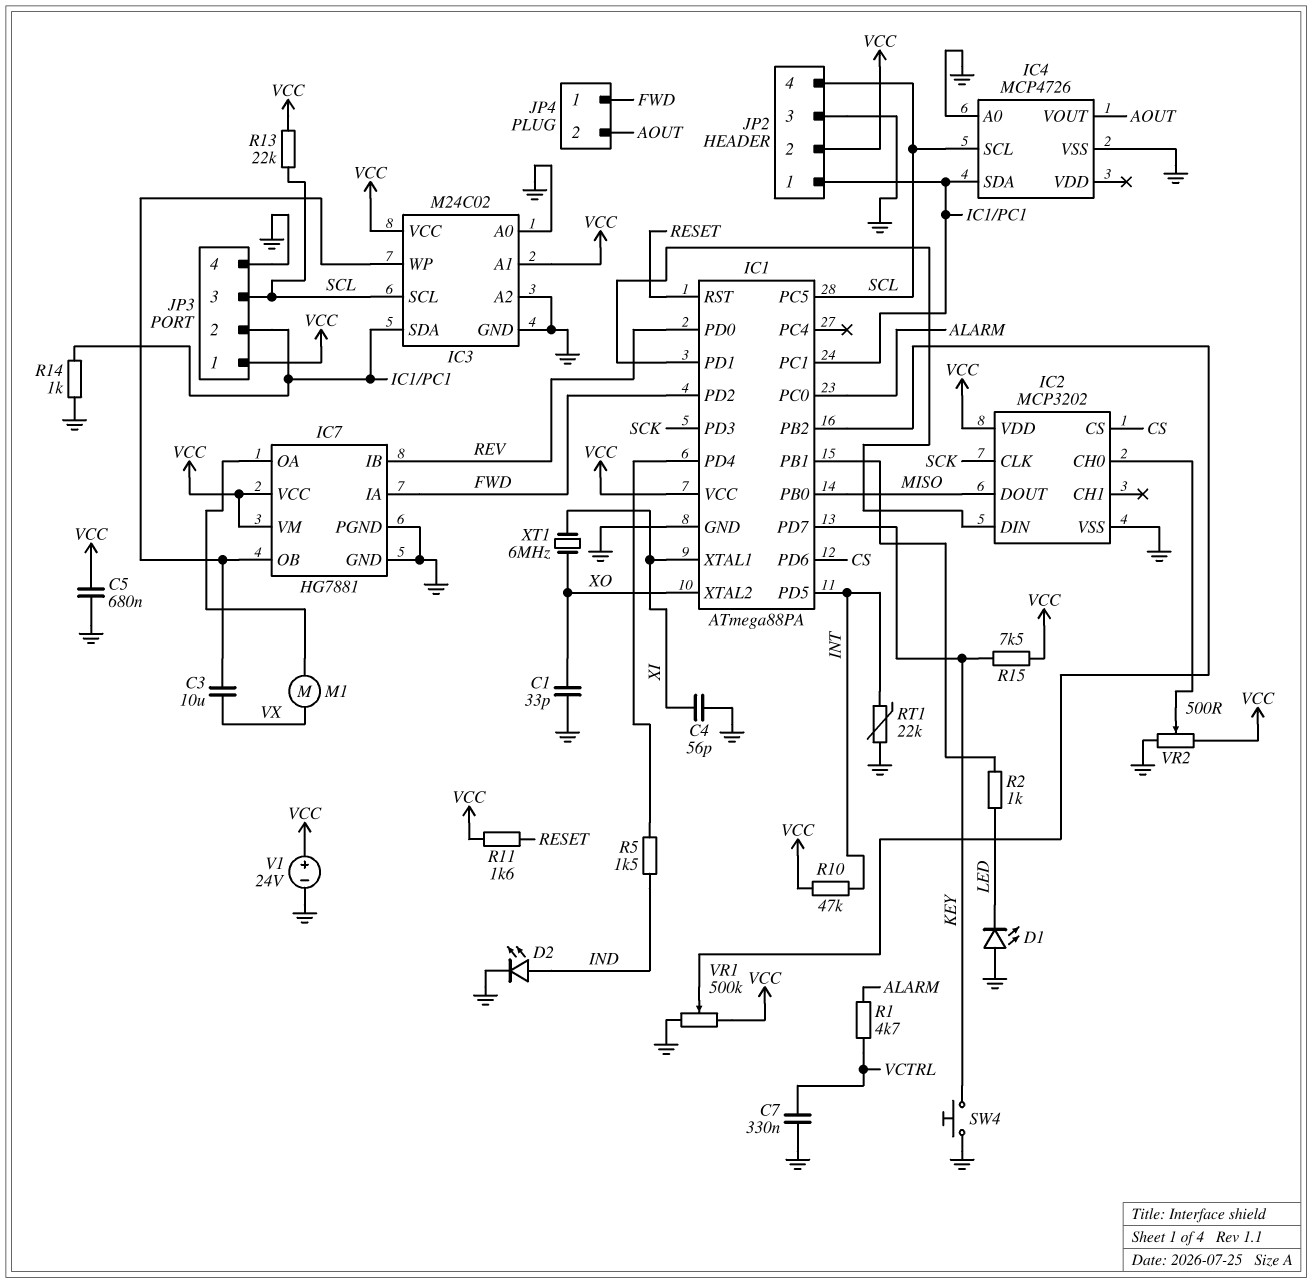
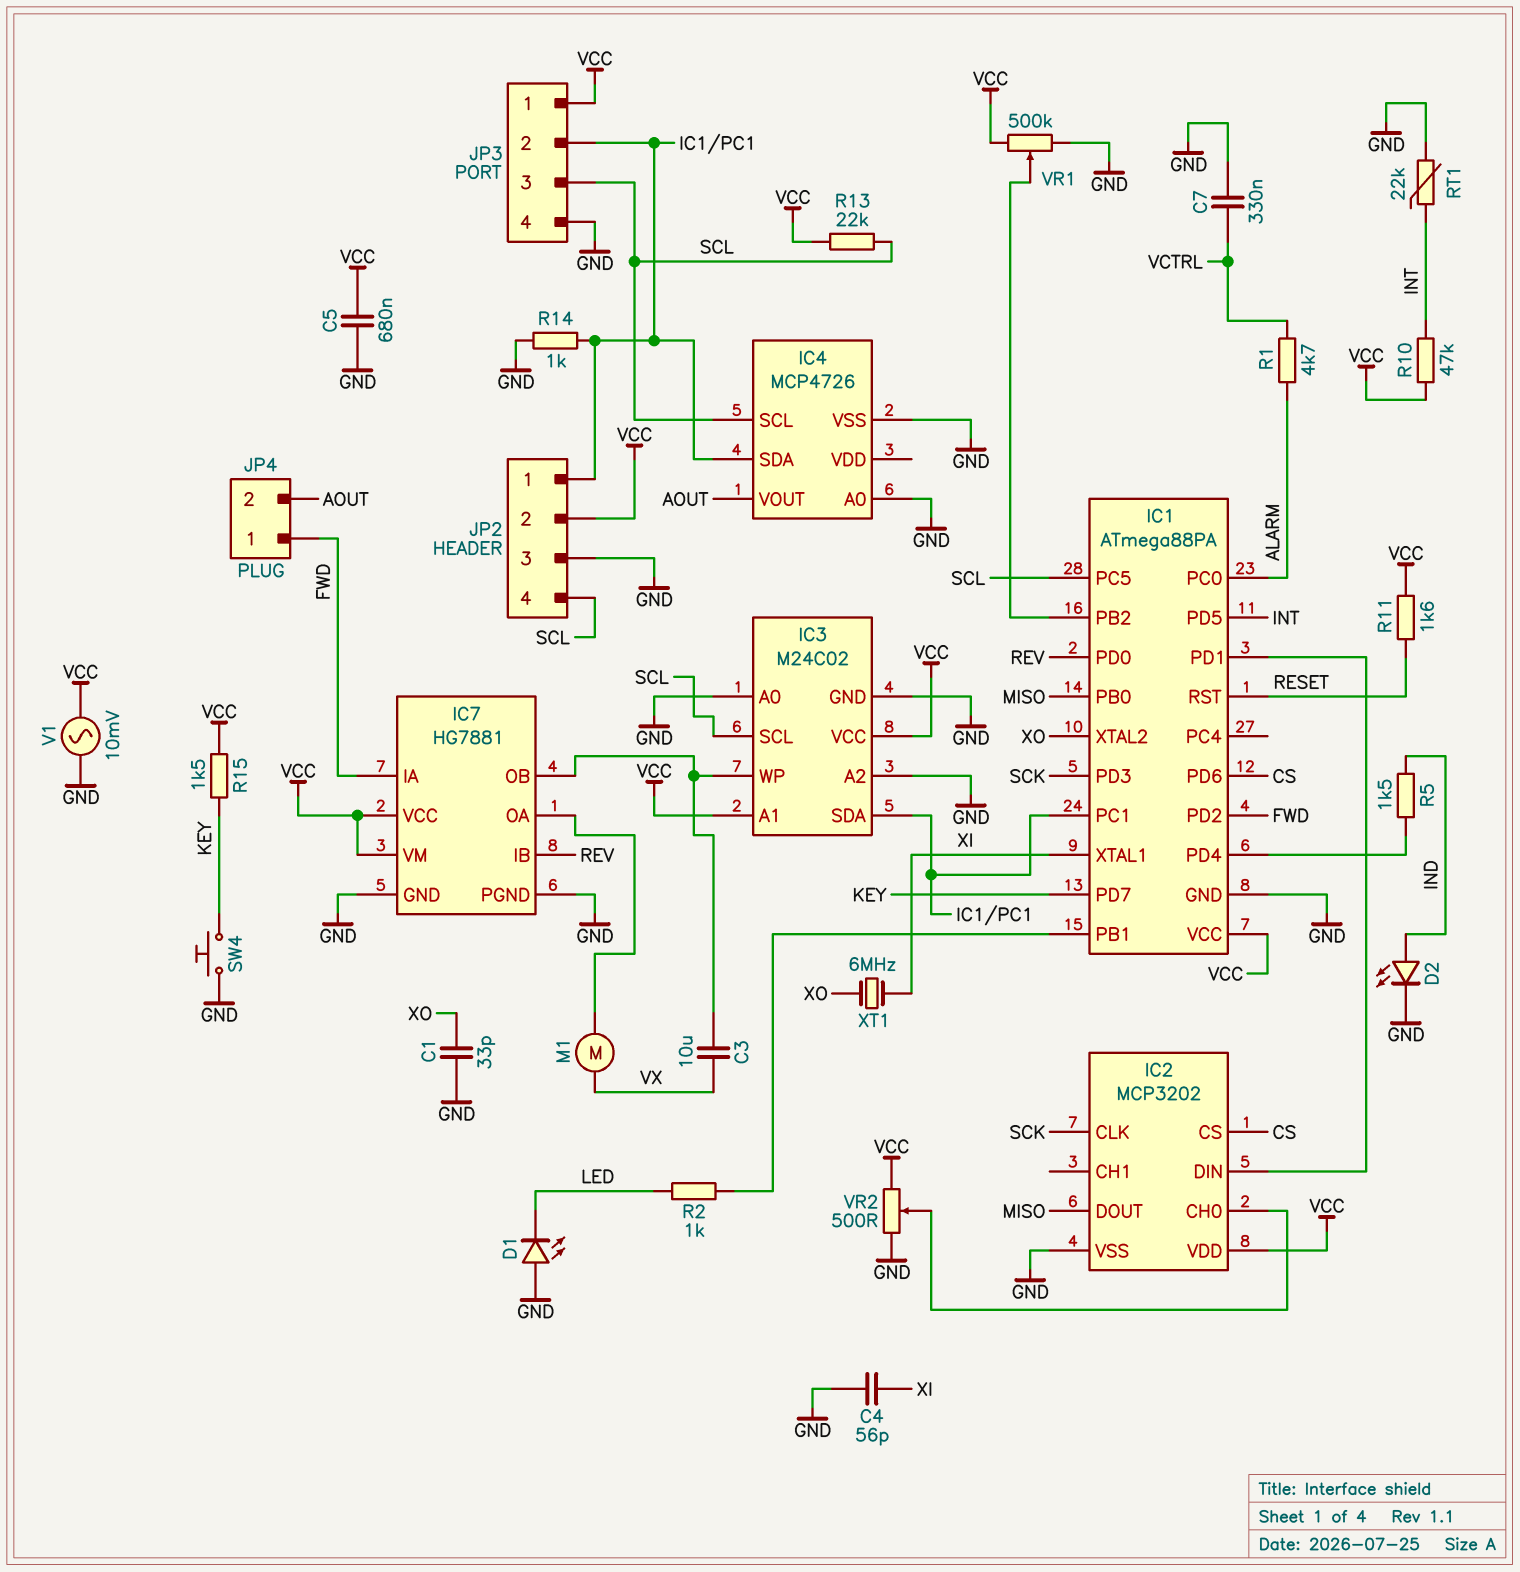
R15: 7.5k (KEY, VCC) -> 1.5k (KEY, VCC)
V1: 24V (plus VCC, minus GND) -> AC 10mV (GND, VCC)

